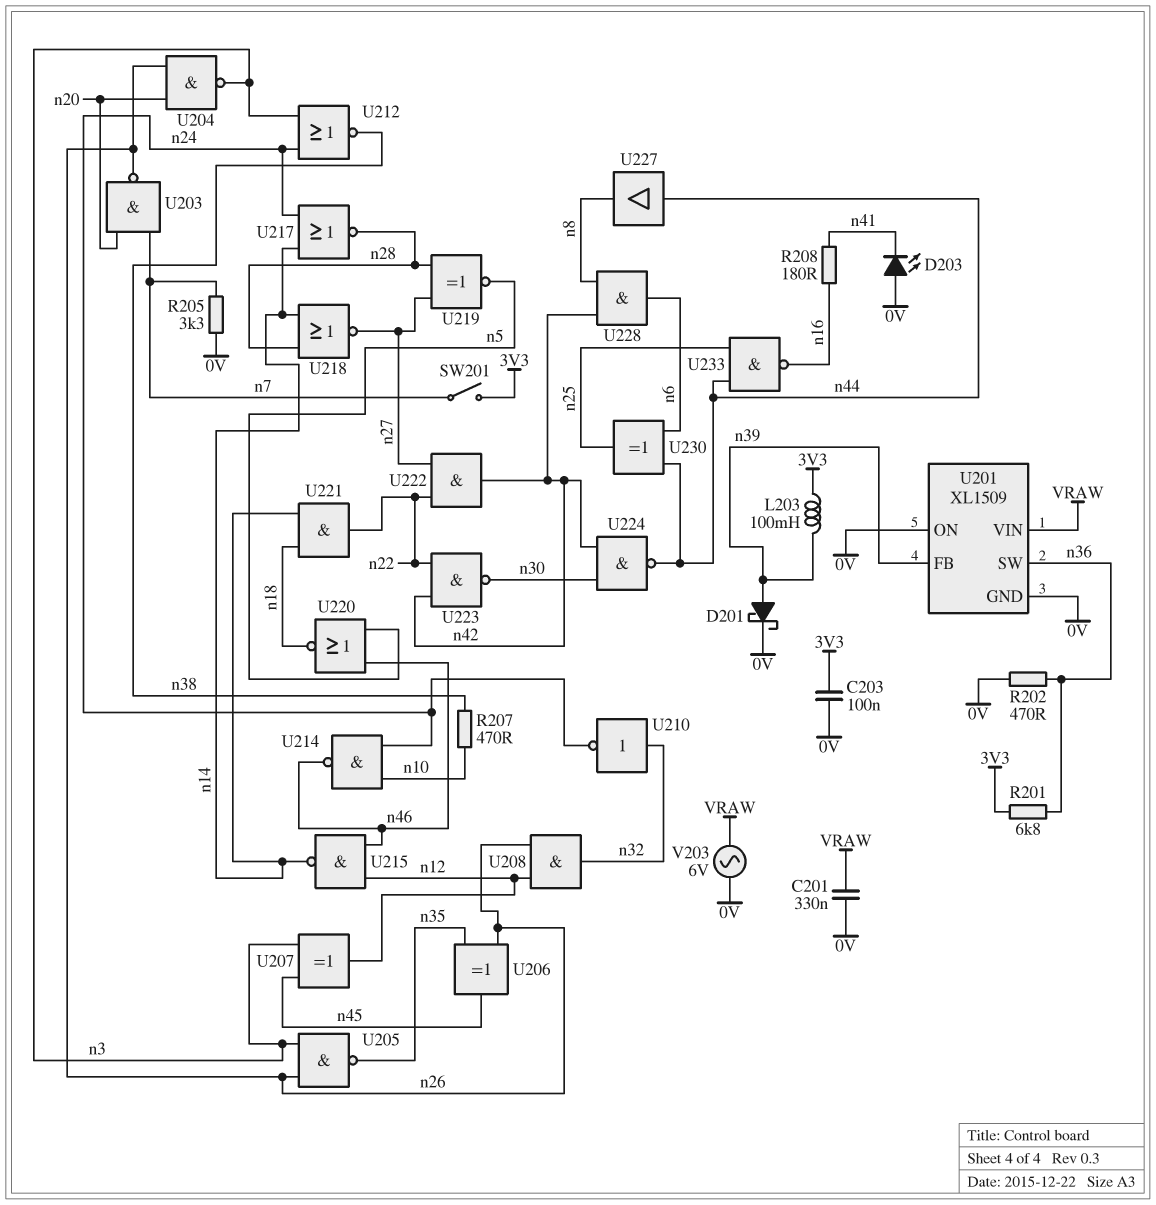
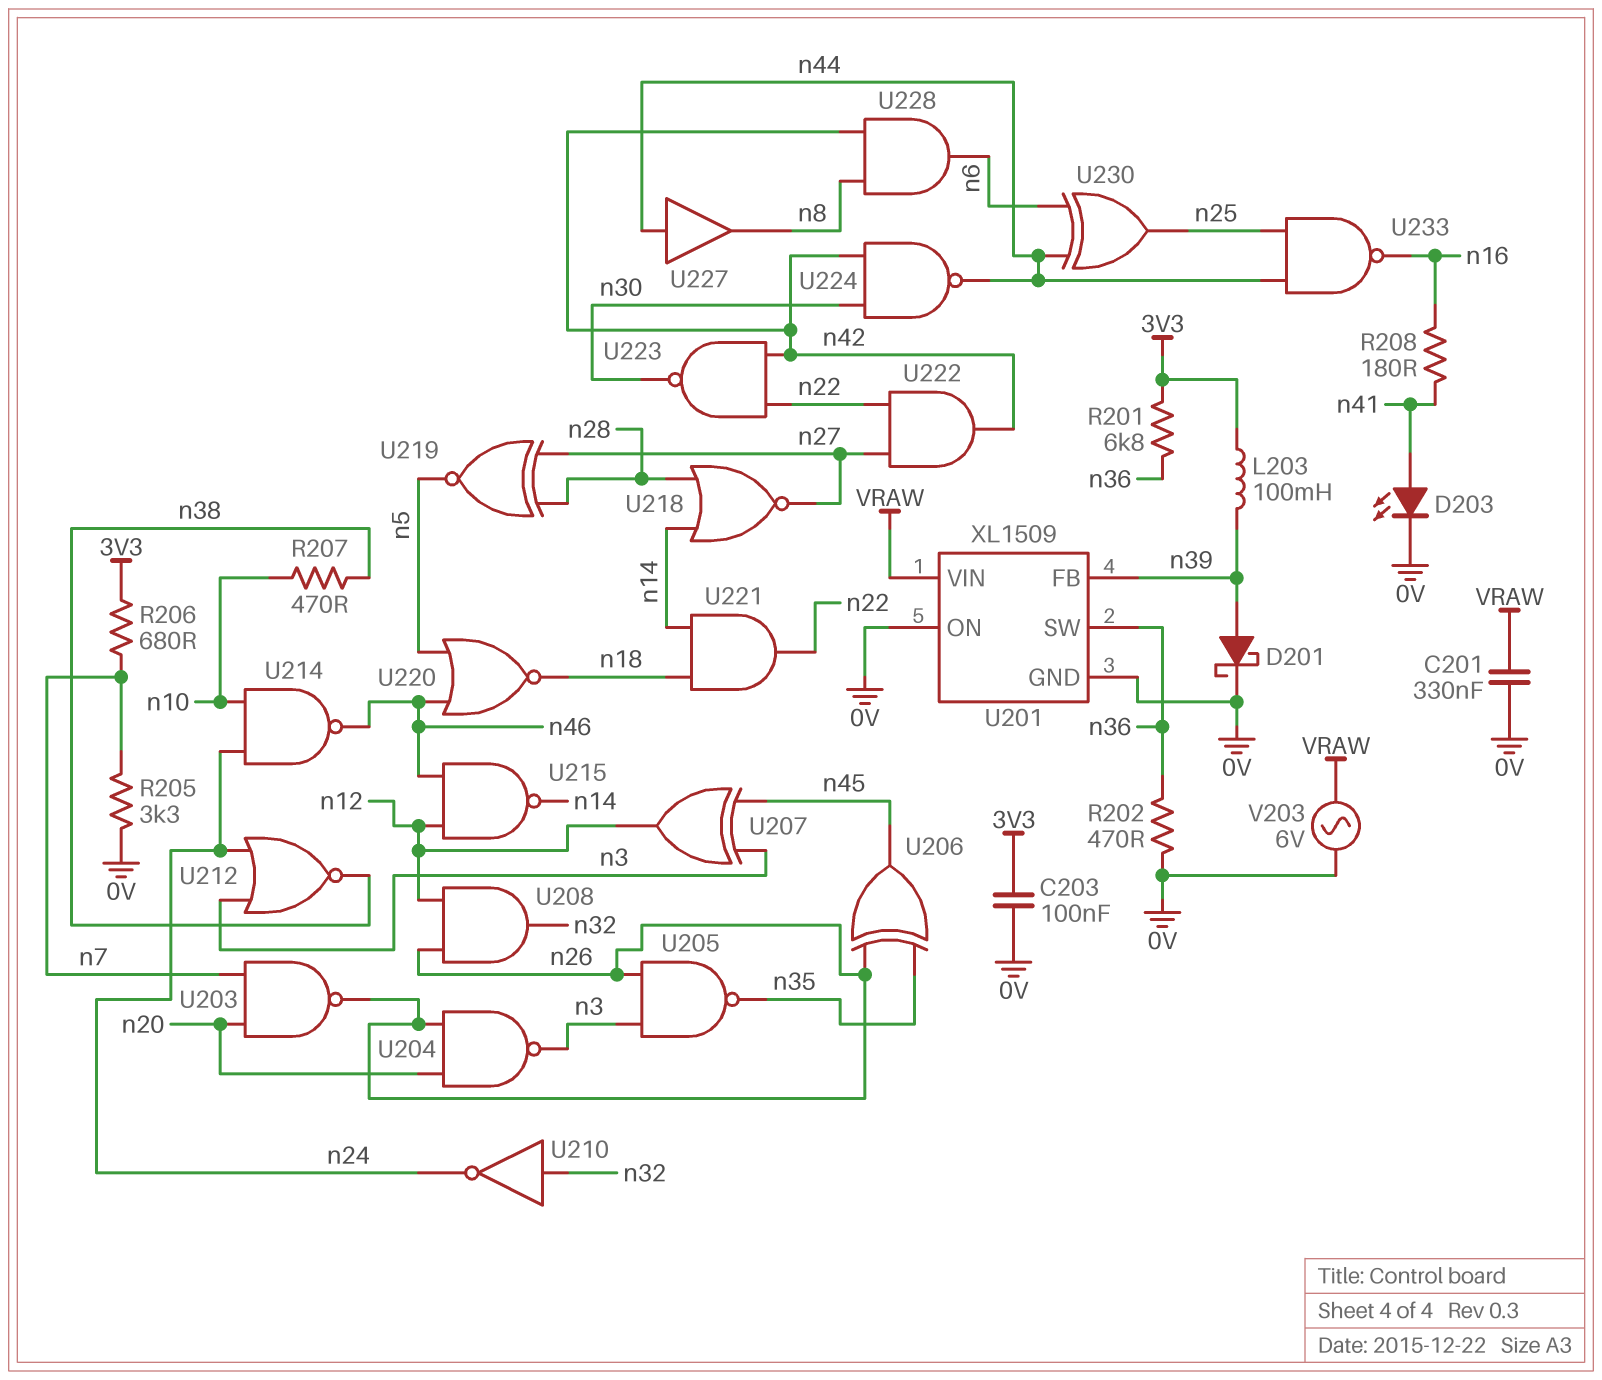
D203: LED (A 0V, K n41) -> LED (A n41, K 0V)
R206: none -> 680 (3V3, n7)
SW201: switch (3V3, n7) -> none
U217: NOR (in n14, in n24, out n28) -> none

